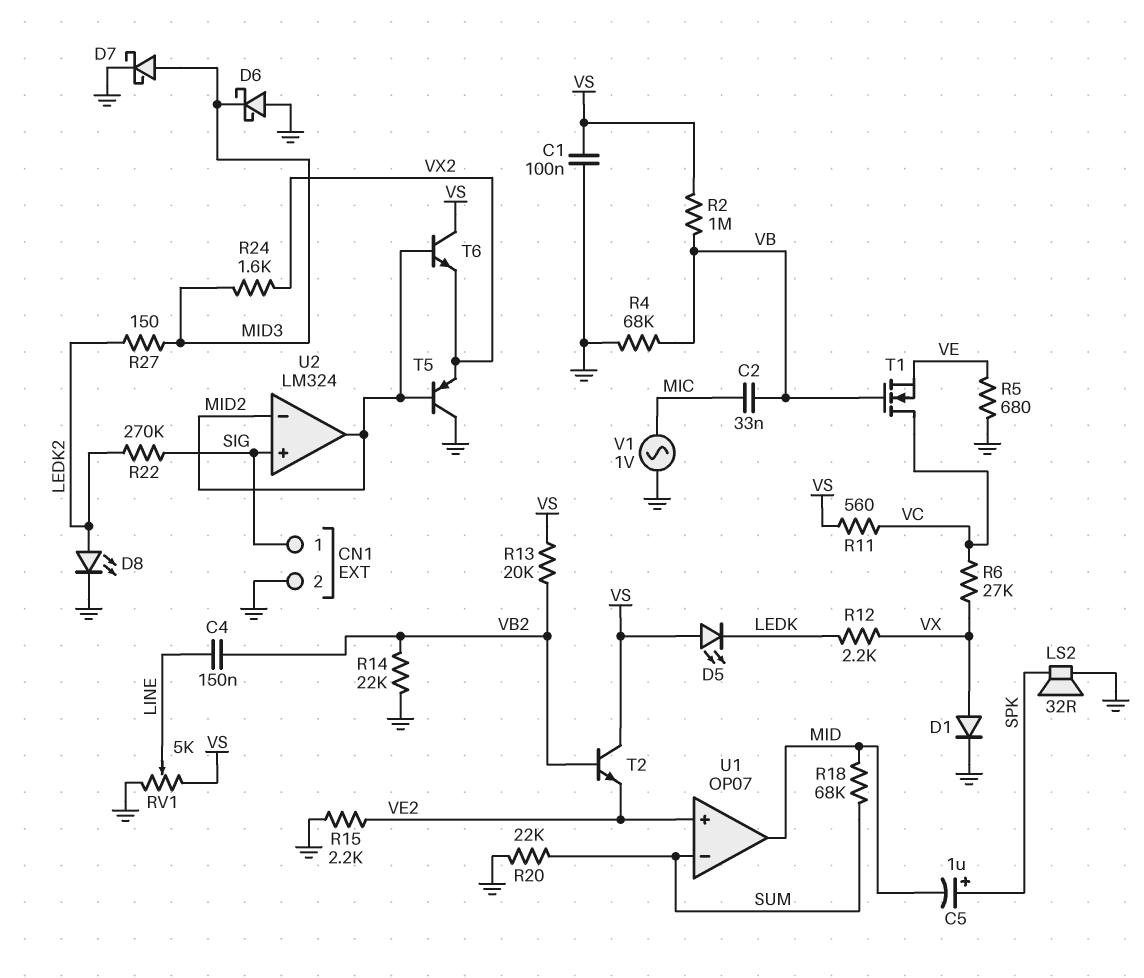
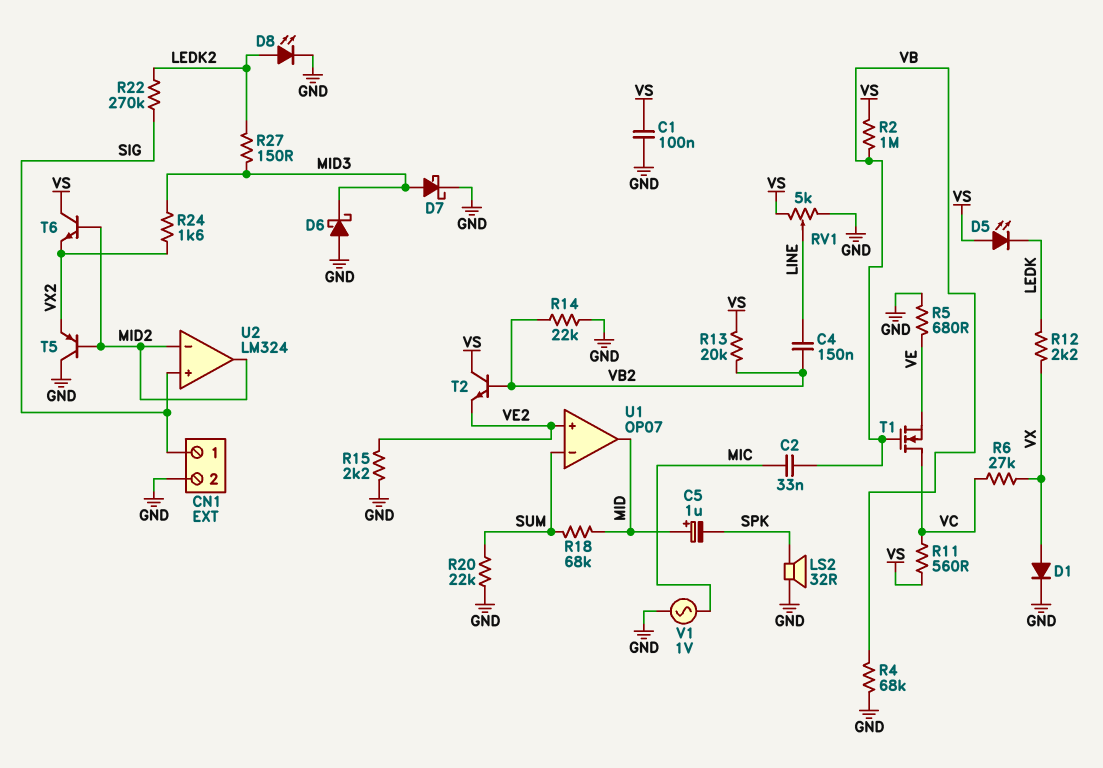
C5: 1uF (plus SPK, minus MID) -> 1uF (plus MID, minus SPK)

